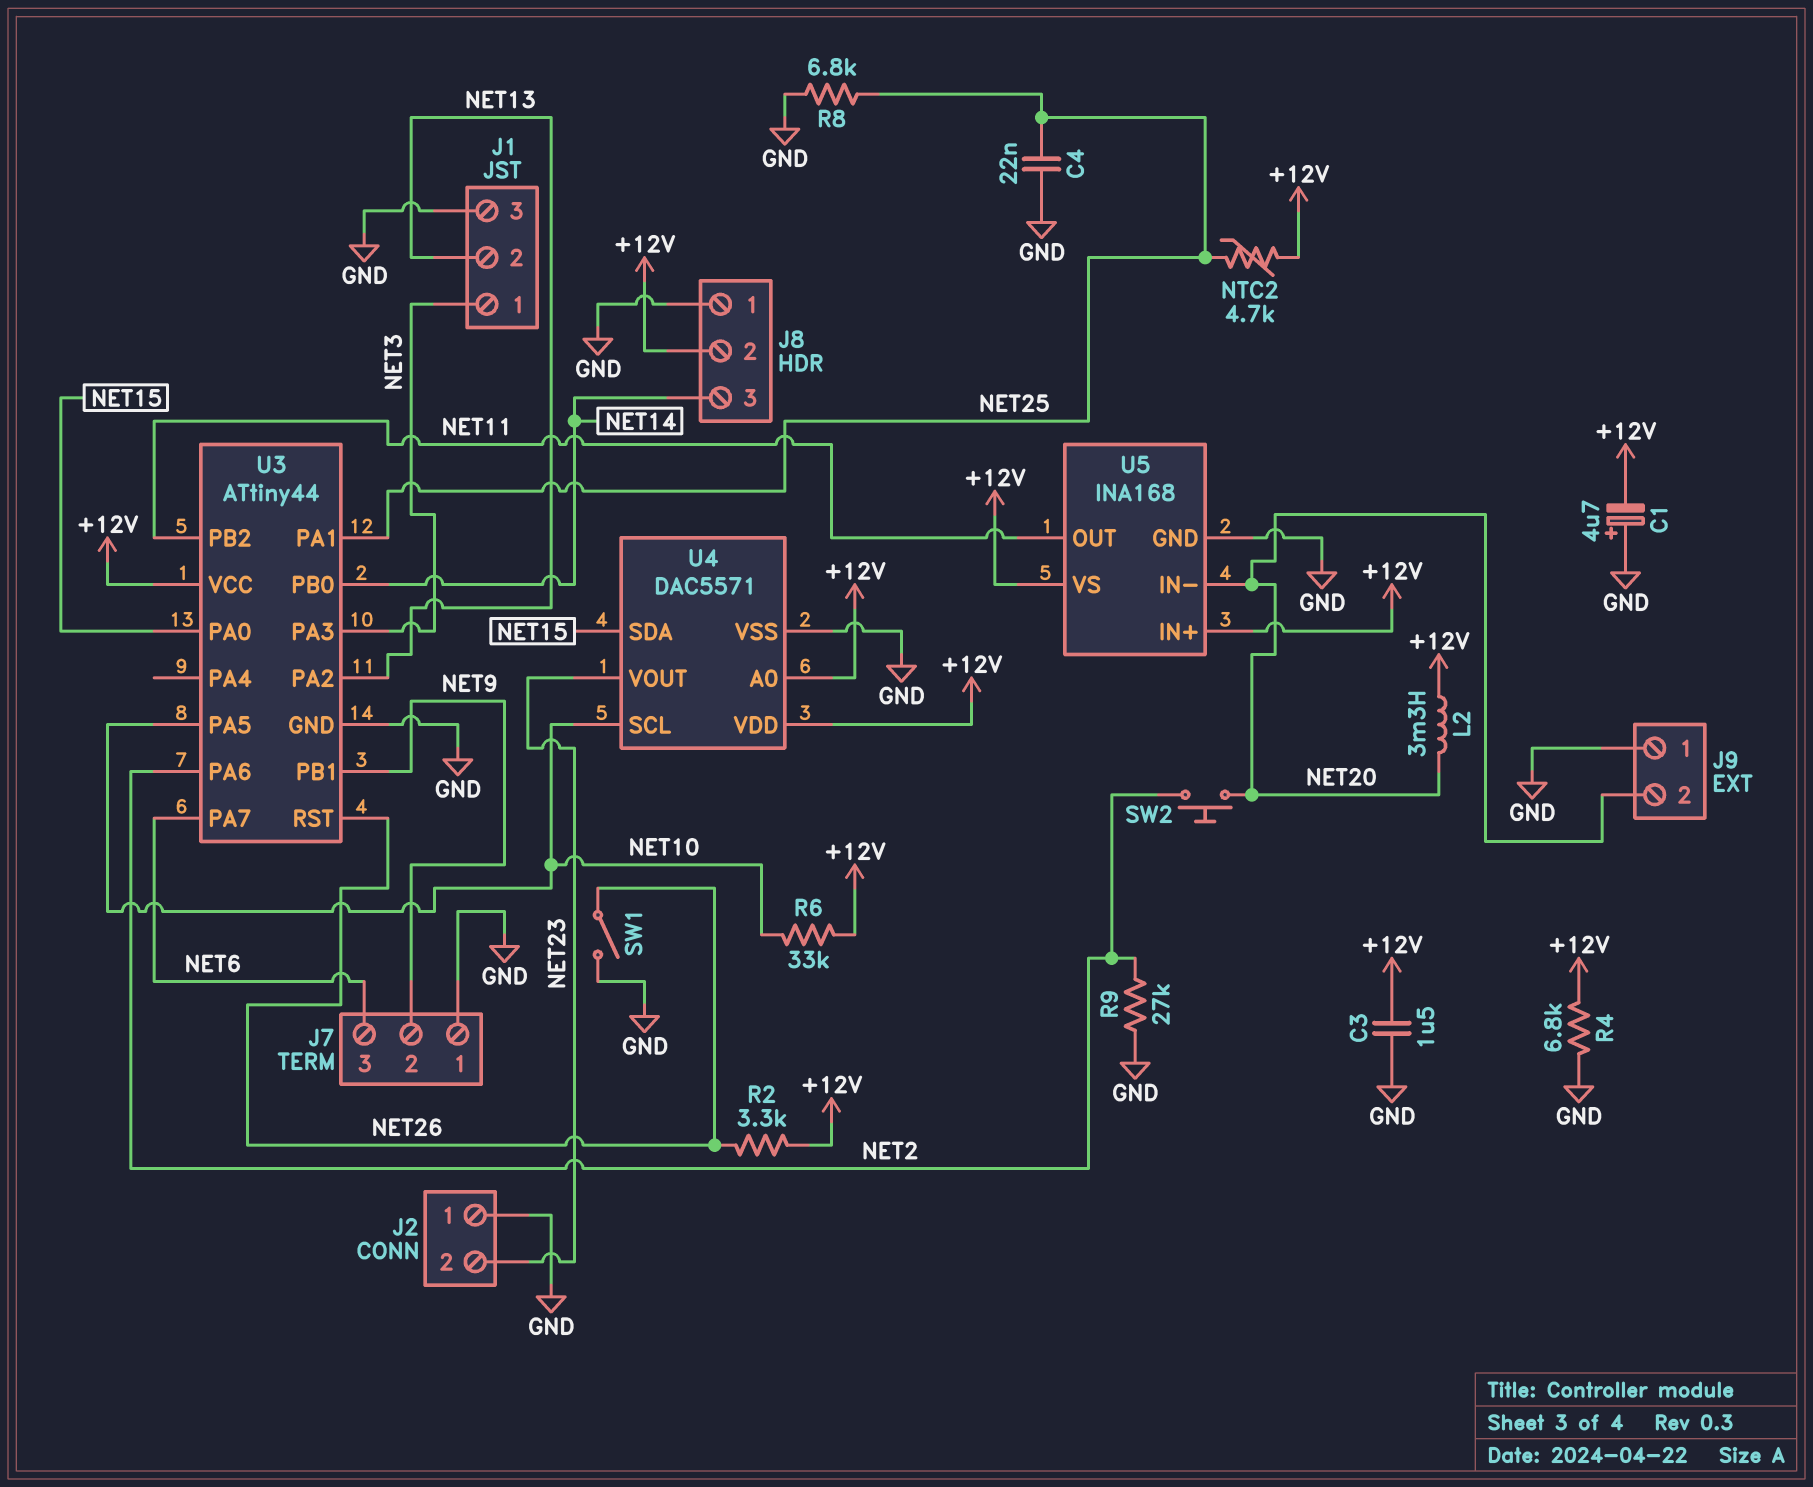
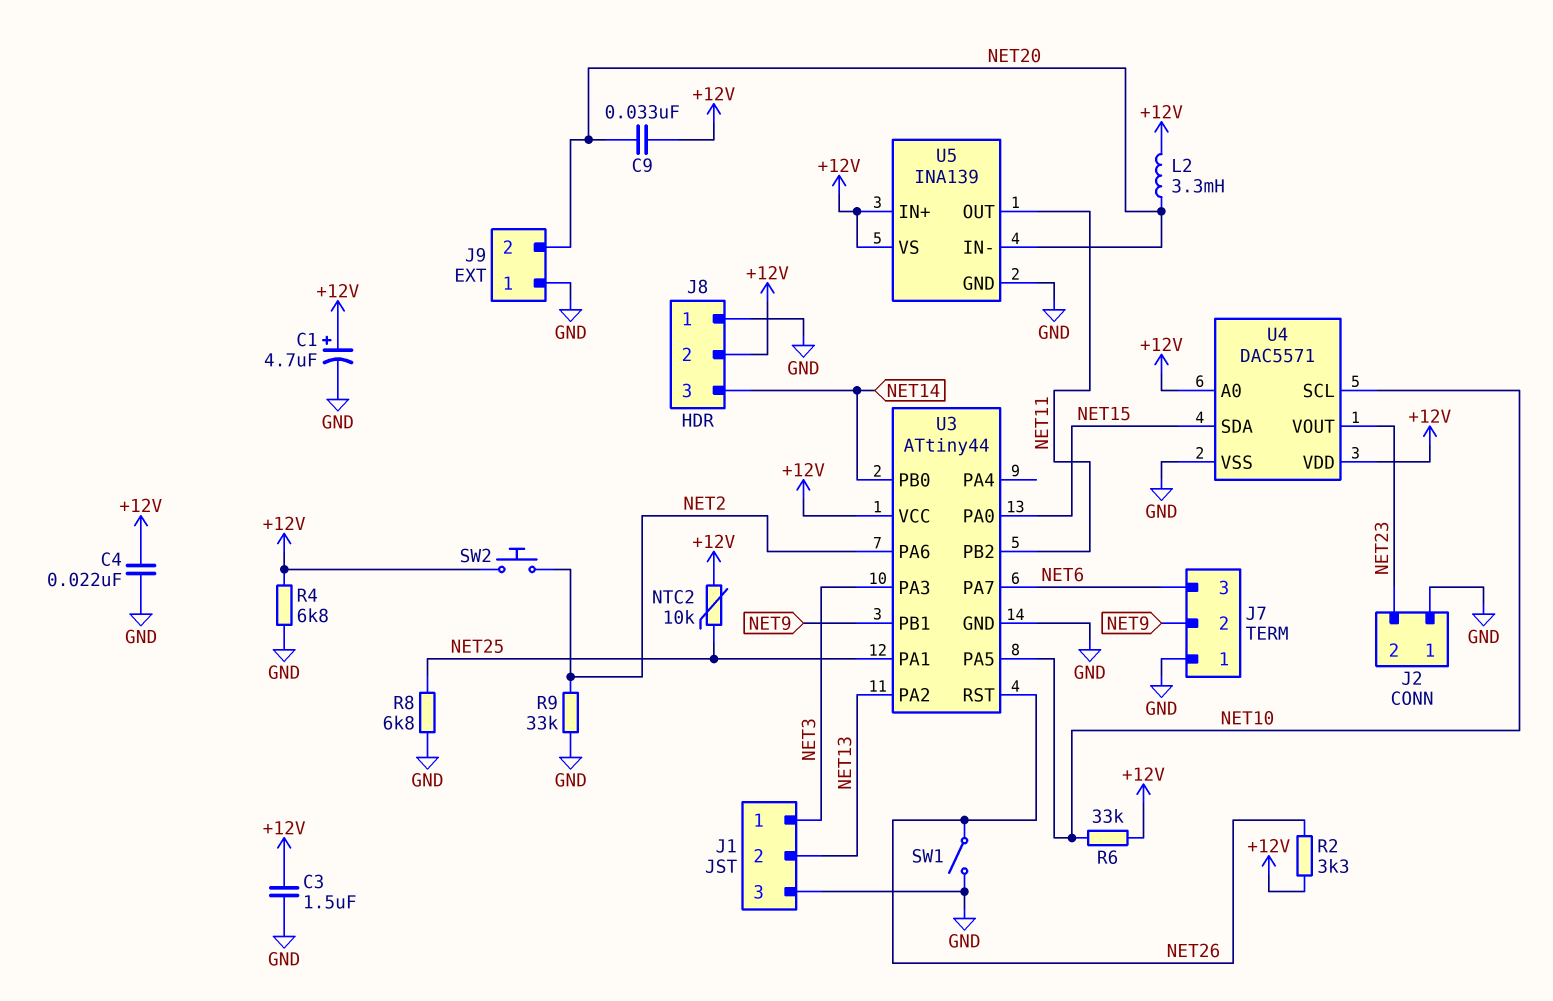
C1: 4.7uF (plus GND, minus +12V) -> 4.7uF (plus +12V, minus GND)
C4: 22nF (GND, NET25) -> 22nF (+12V, GND)
C9: none -> 33nF (+12V, NET20)
NTC2: 4.7k (+12V, NET25) -> 10k (+12V, NET25)
R9: 27k (GND, NET2) -> 33k (GND, NET2)
SW2: button (NET2, NET20) -> button (+12V, NET2)
U5: INA168 -> INA139

